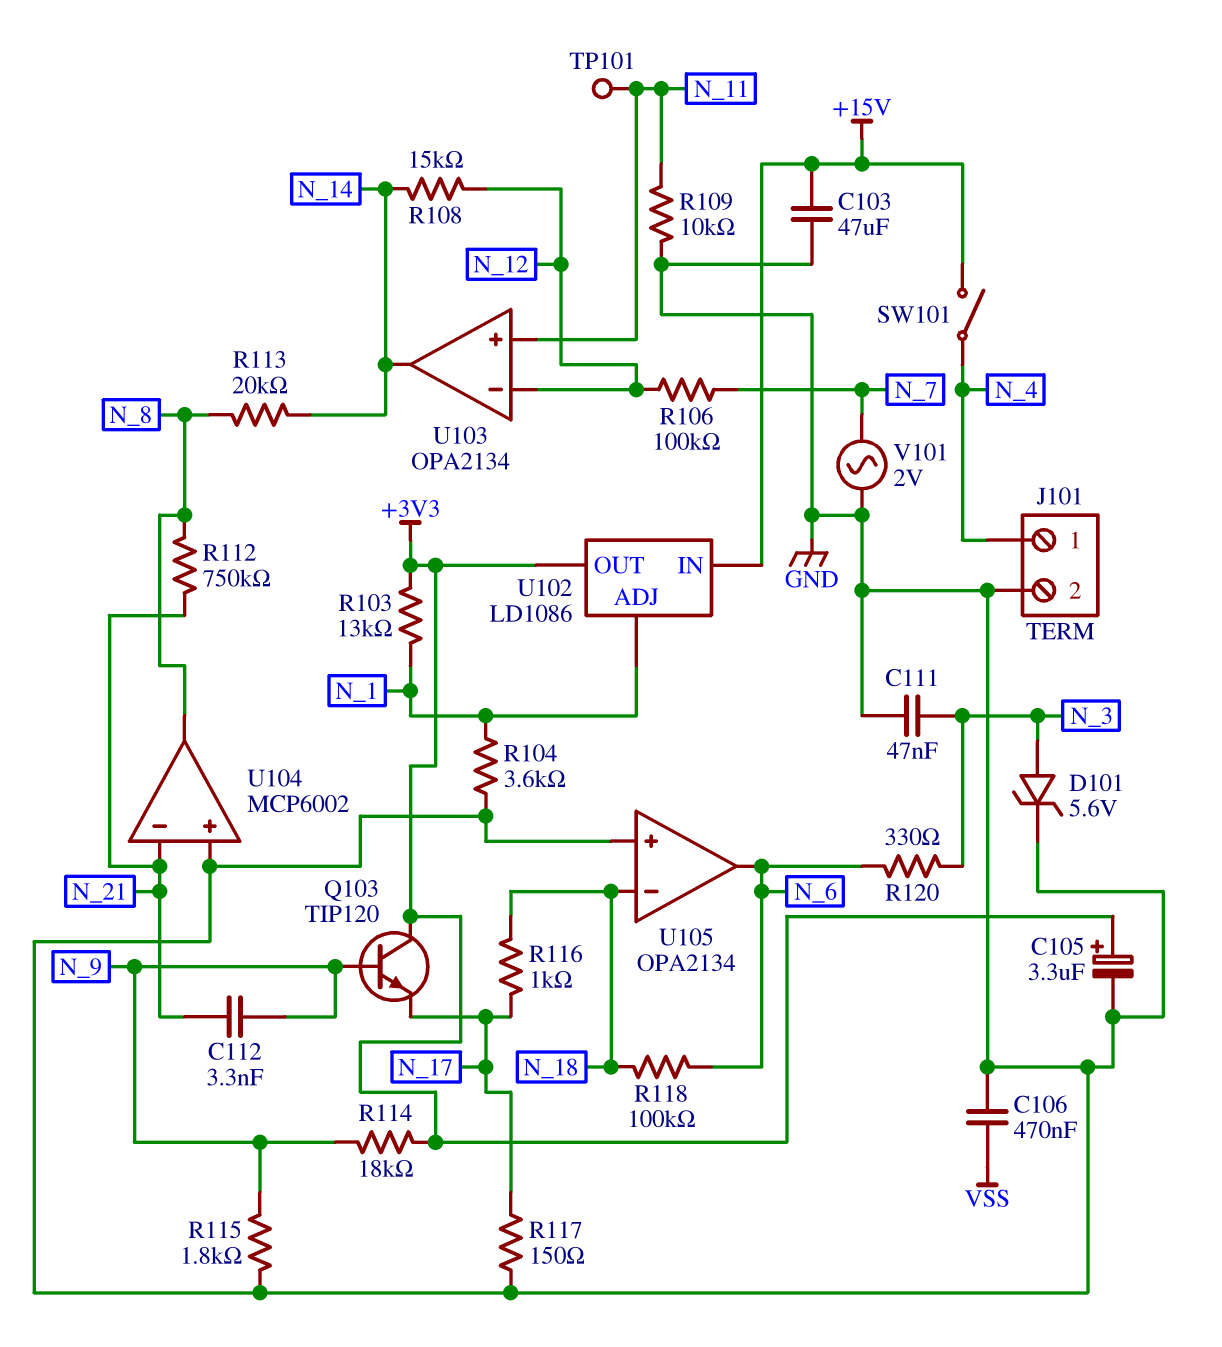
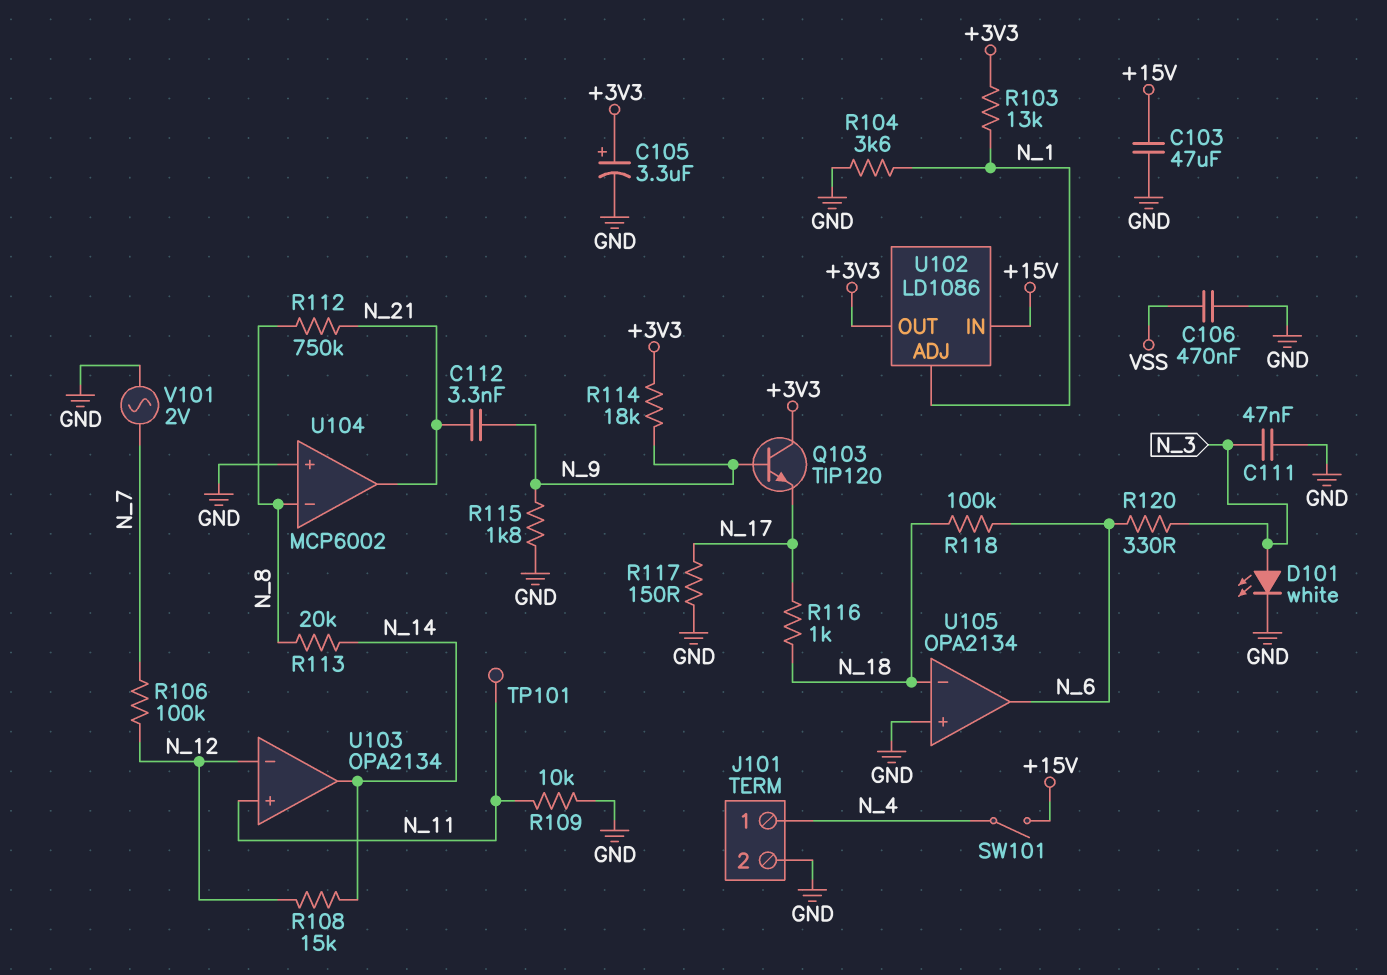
D101: zener 5.6V (A N_3, K GND) -> LED white (A N_3, K GND)
U104 pin in-: N_21 -> N_8
U104 pin out: N_8 -> N_21

